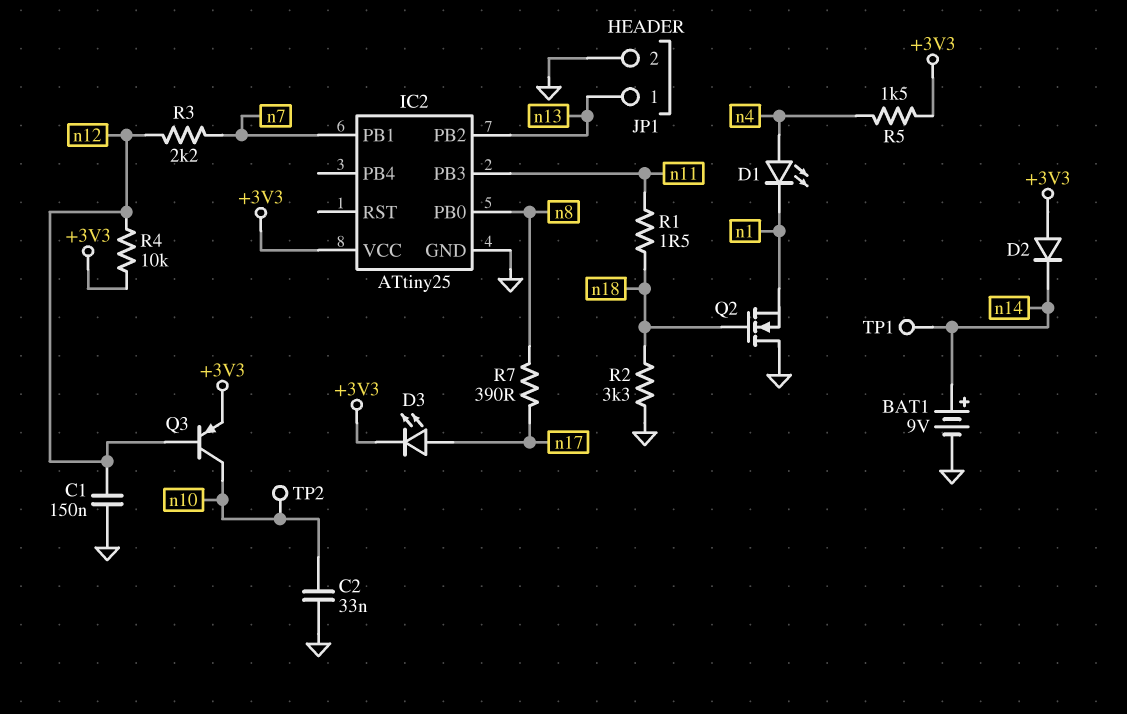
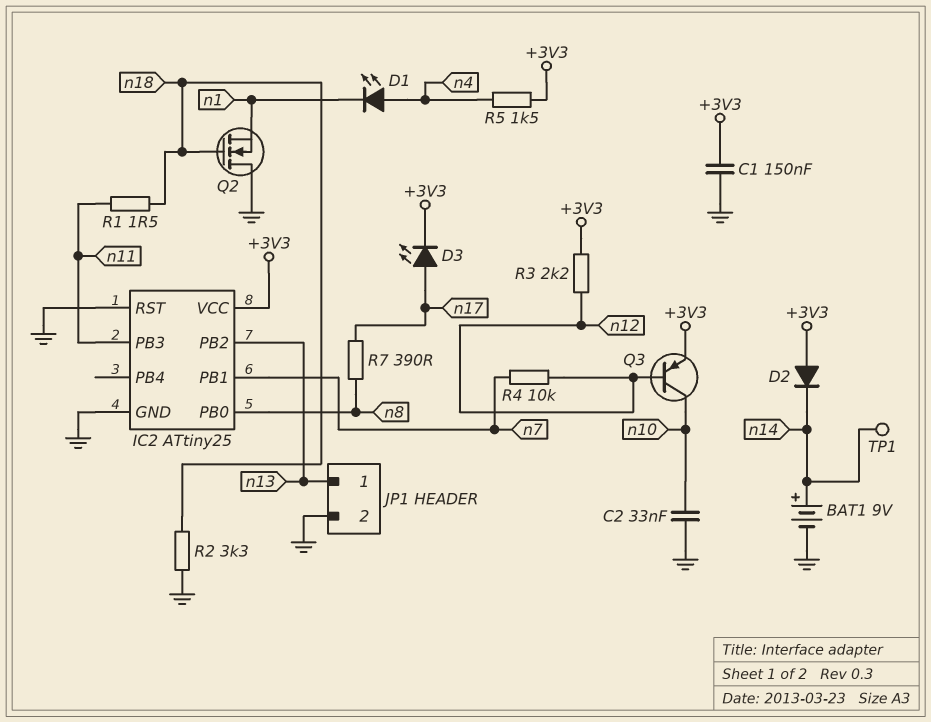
C1: 150nF (GND, n12) -> 150nF (+3V3, GND)
IC2 pin RST: none -> GND
R3: 2.2k (n7, n12) -> 2.2k (+3V3, n12)
R4: 10k (+3V3, n12) -> 10k (n7, n12)
TP2: test point (n10) -> none

